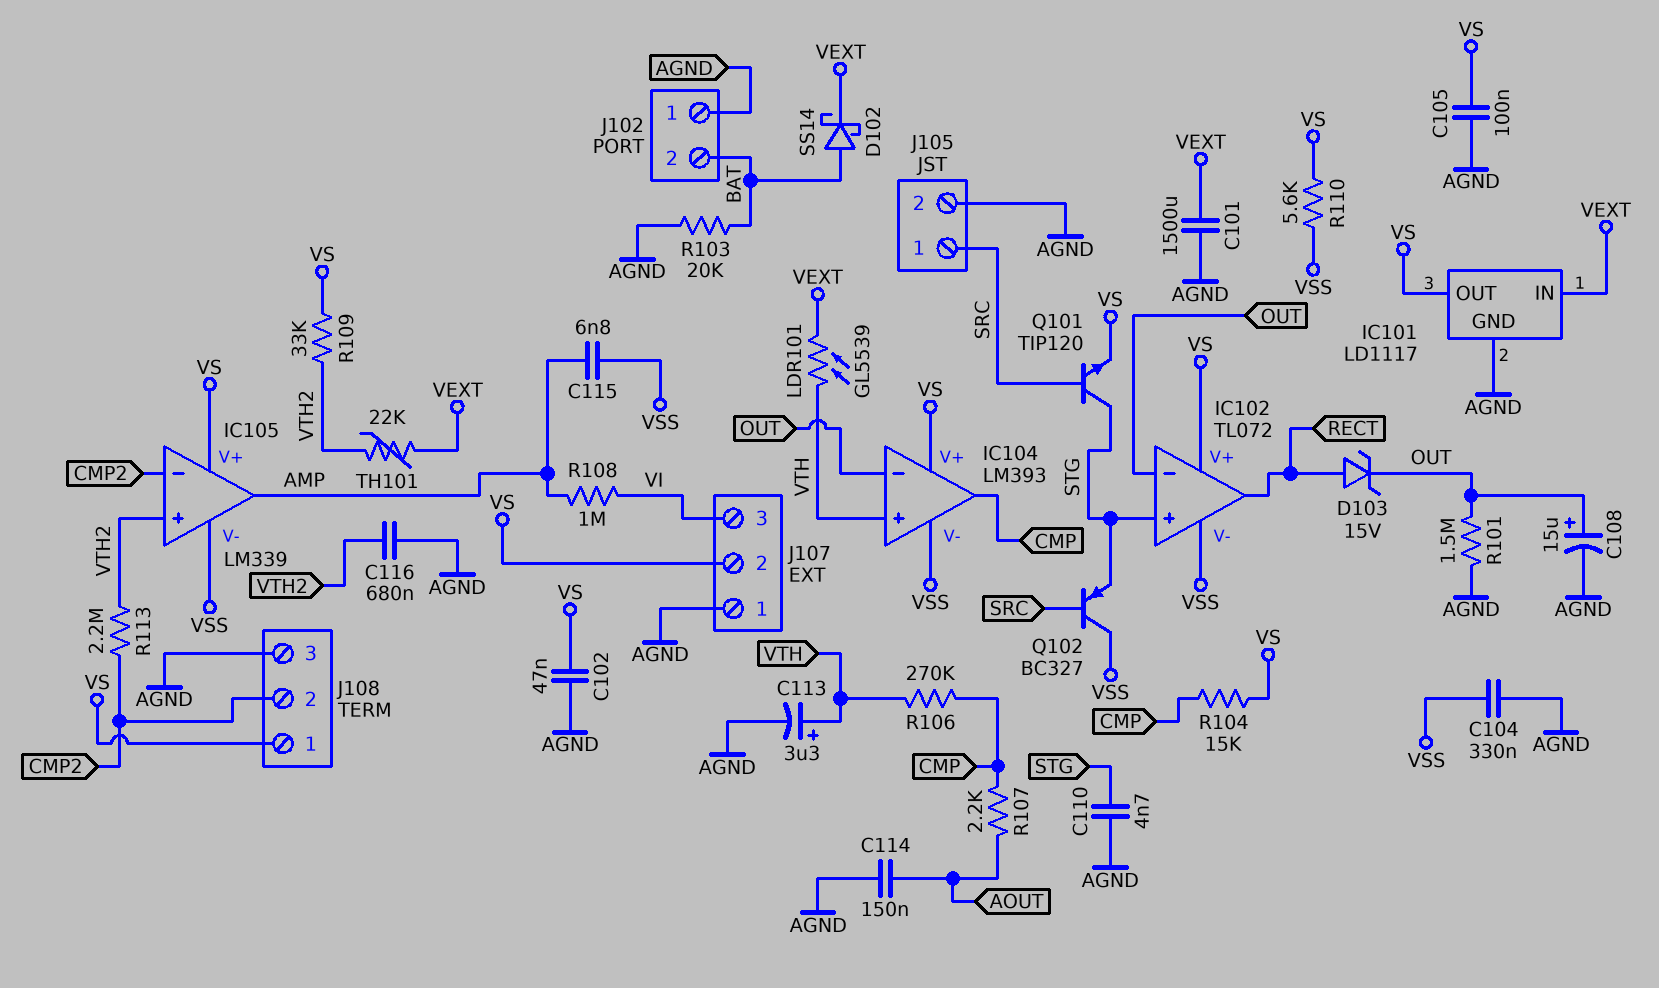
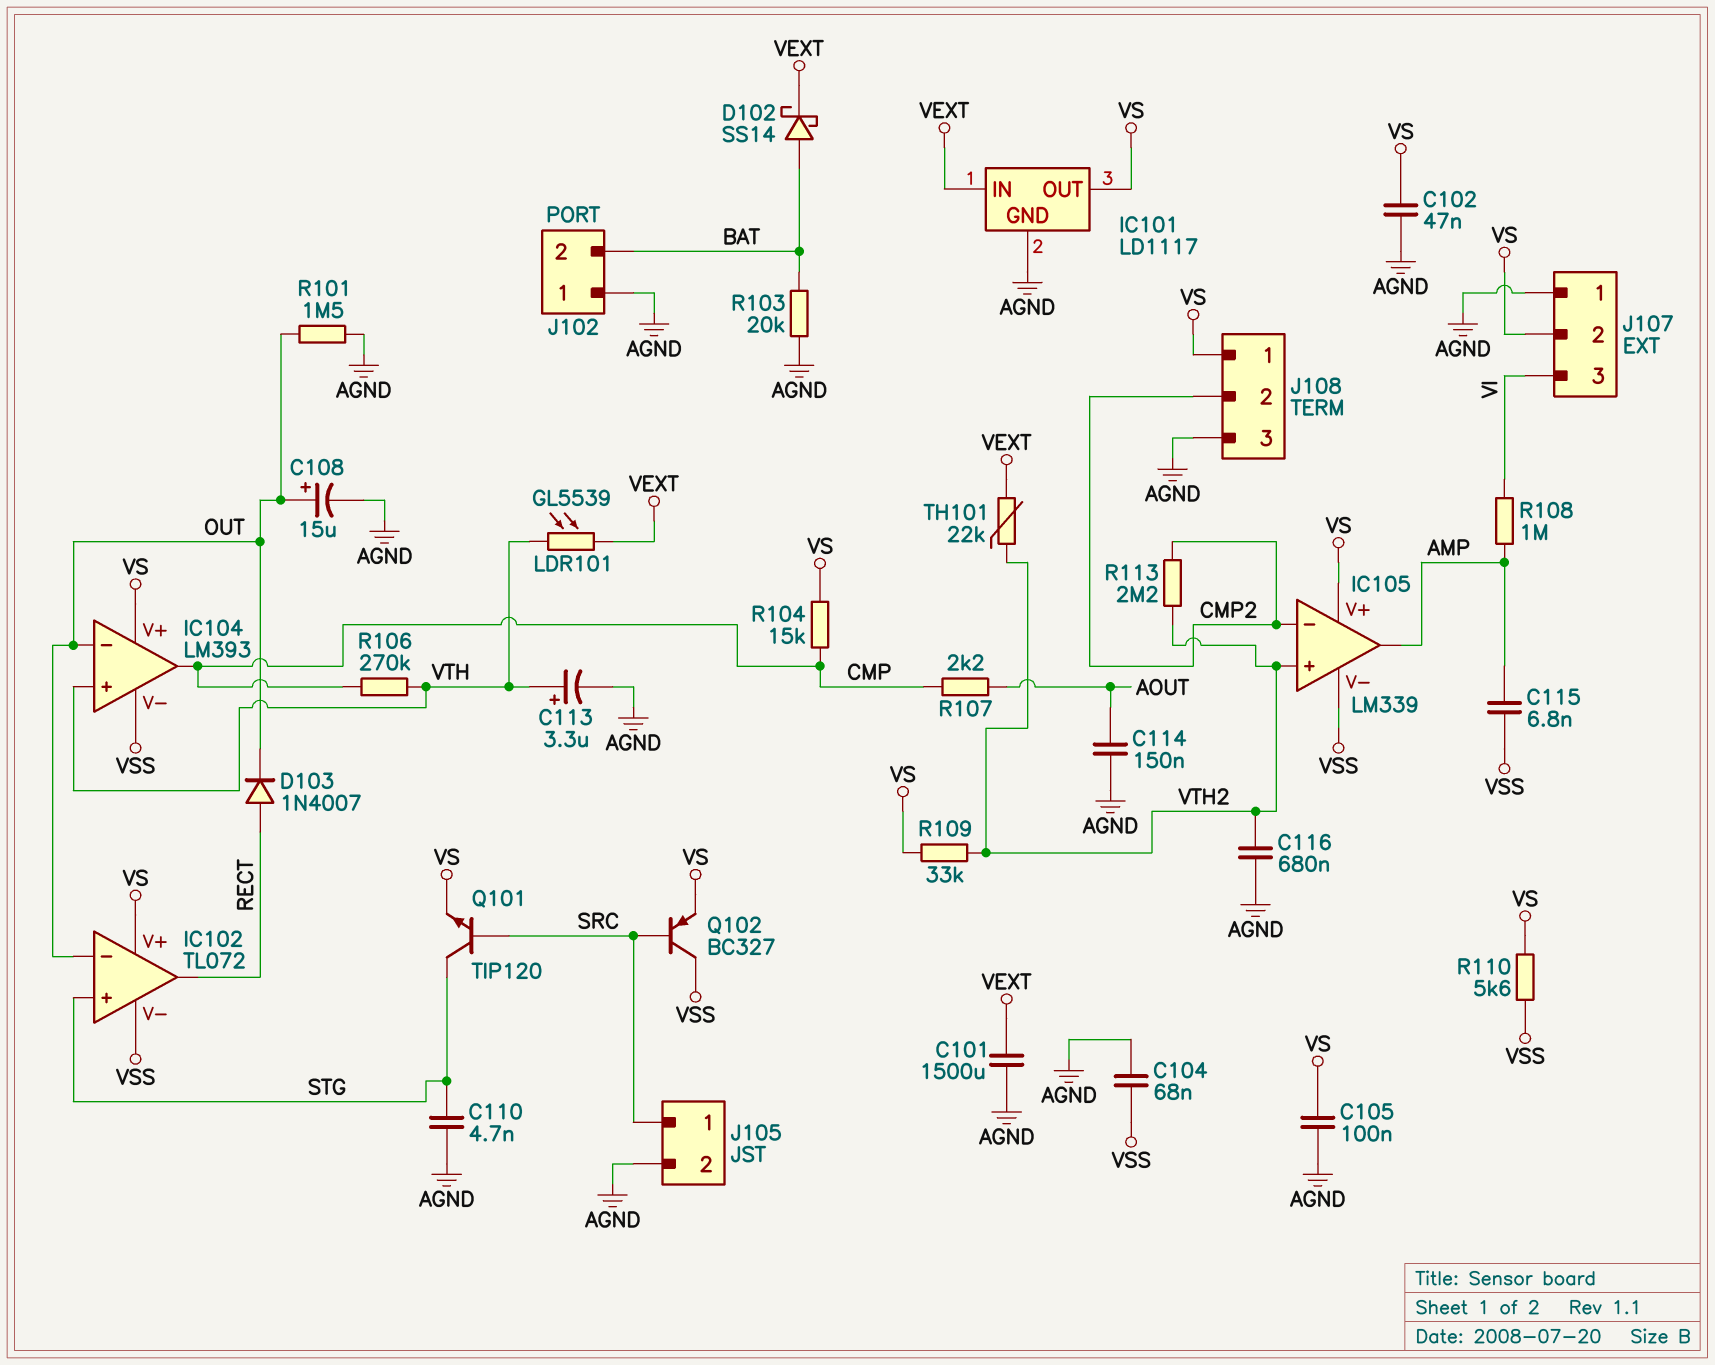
C104: 330nF (AGND, VSS) -> 68nF (AGND, VSS)
D103: zener 15V (A RECT, K OUT) -> diode 1N4007 (A RECT, K OUT)
Q102: PNP BC327 (B SRC, C VSS, E STG) -> PNP BC327 (B SRC, C VSS, E VS)

